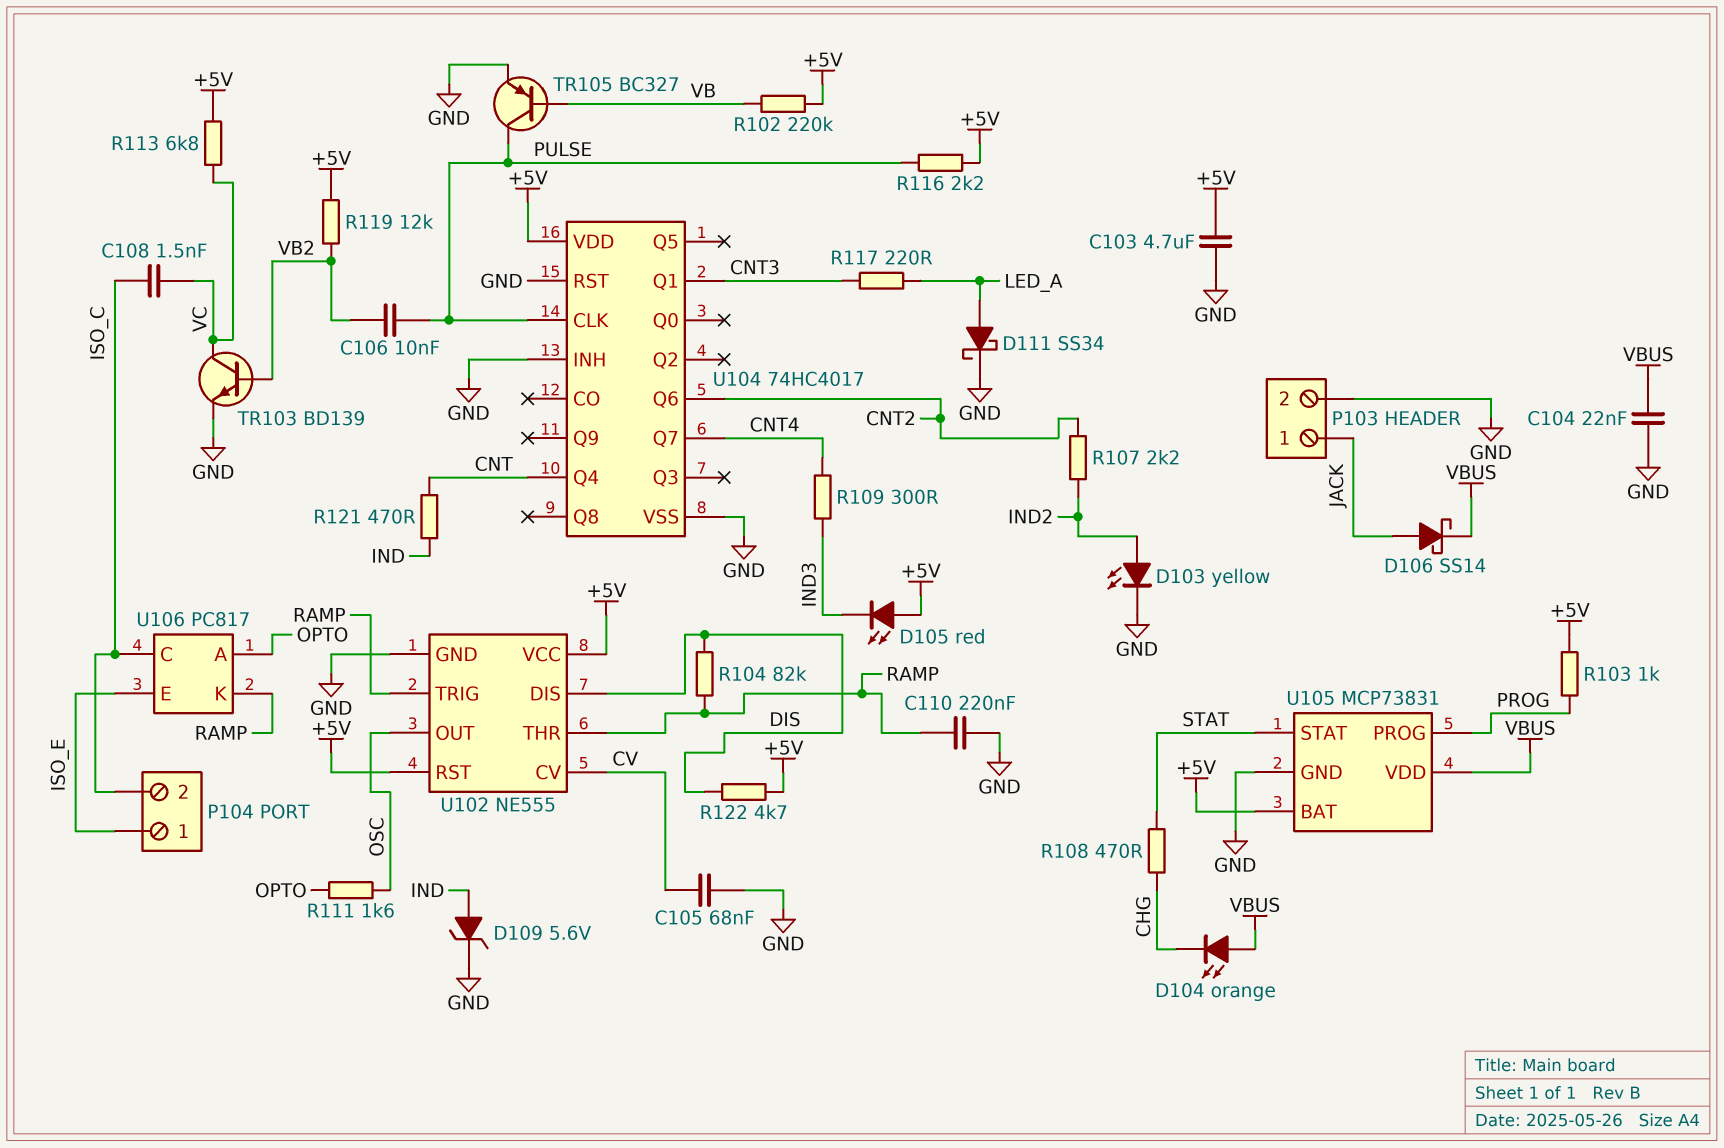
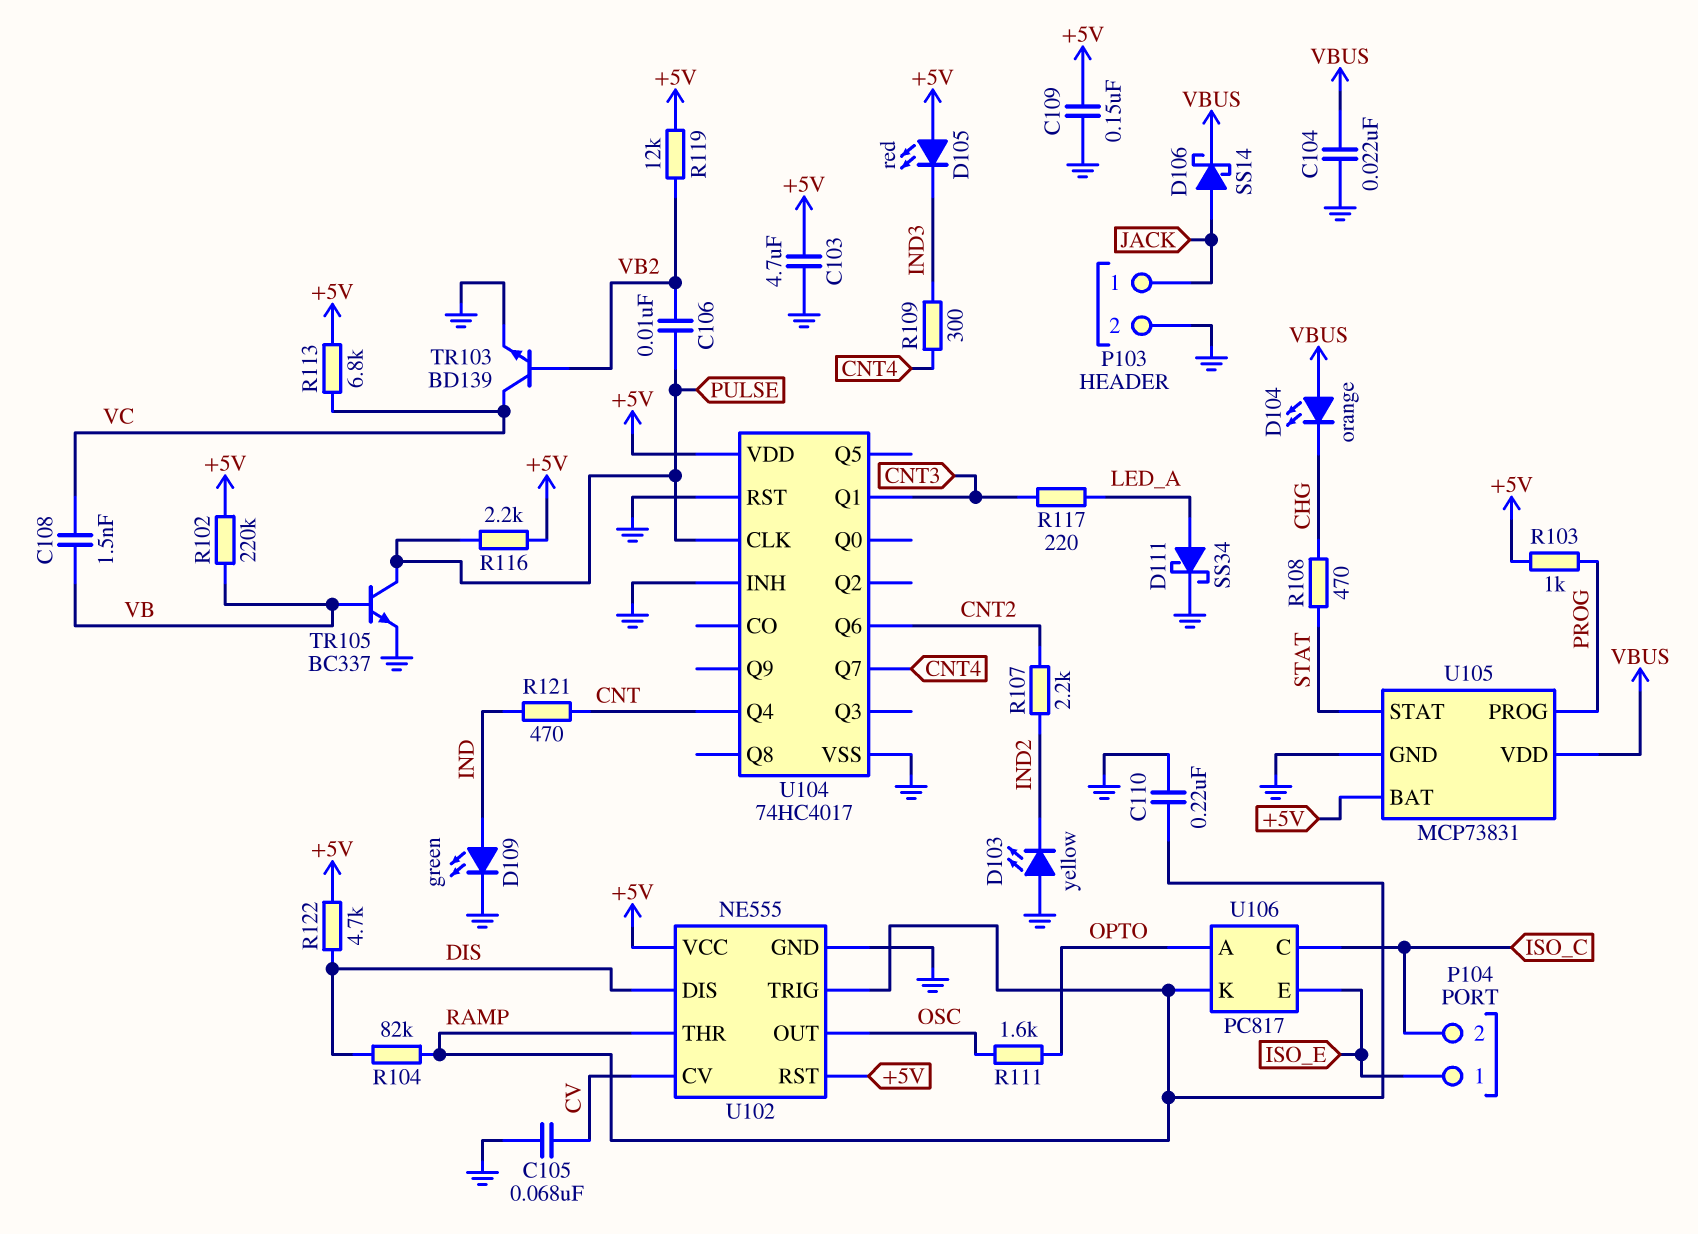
C108: 1.5nF (ISO_C, VC) -> 1.5nF (VB, VC)
C109: none -> 150nF (+5V, GND)
D103: LED yellow (A IND2, K GND) -> LED yellow (A GND, K IND2)
D109: zener 5.6V (A IND, K GND) -> LED green (A IND, K GND)
TR105: PNP BC327 (B VB, C PULSE, E GND) -> NPN BC337 (B VB, C PULSE, E GND)

